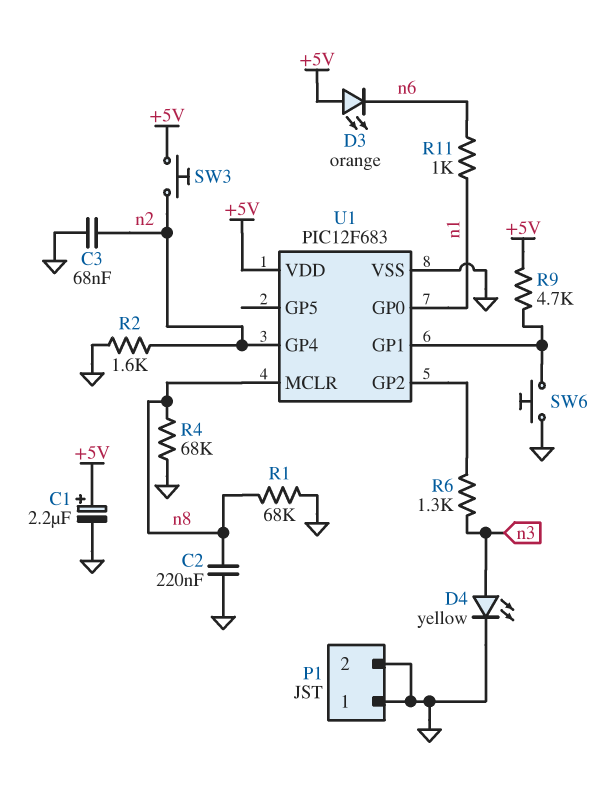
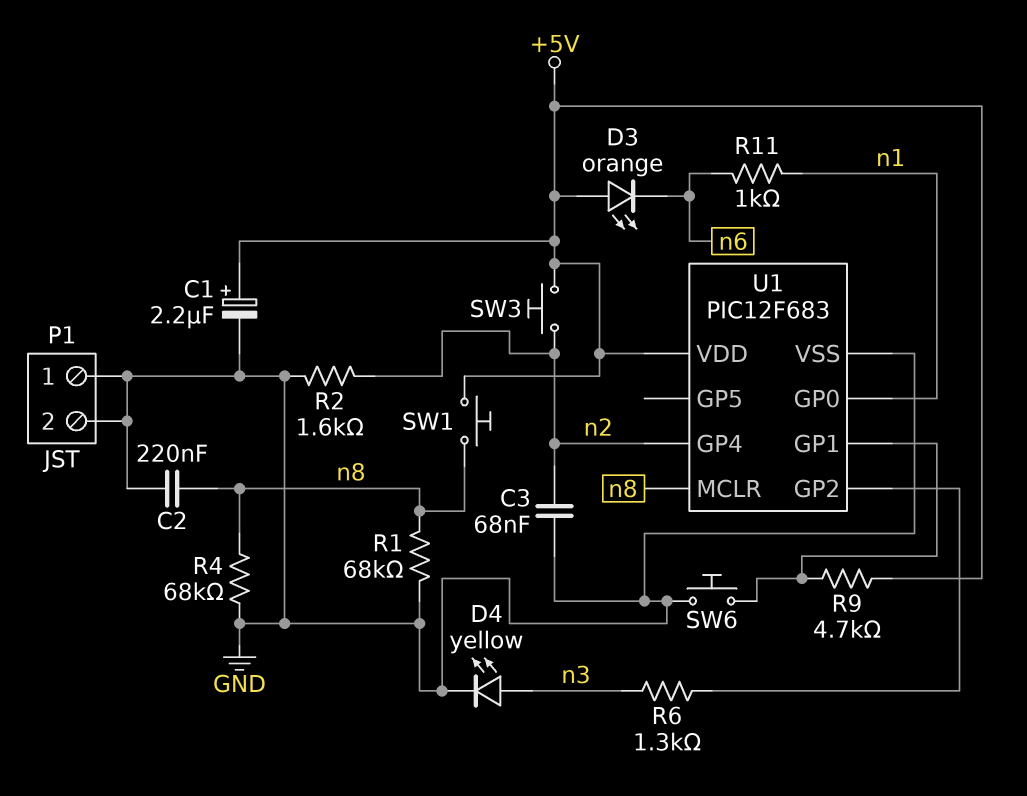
SW1: none -> button (+5V, n8)

